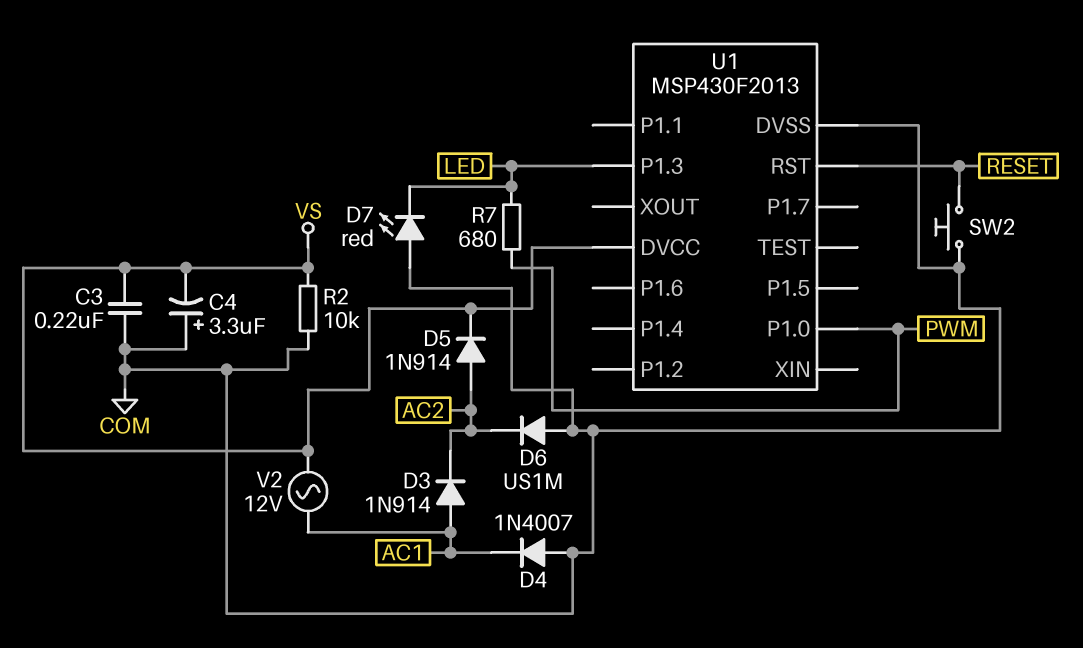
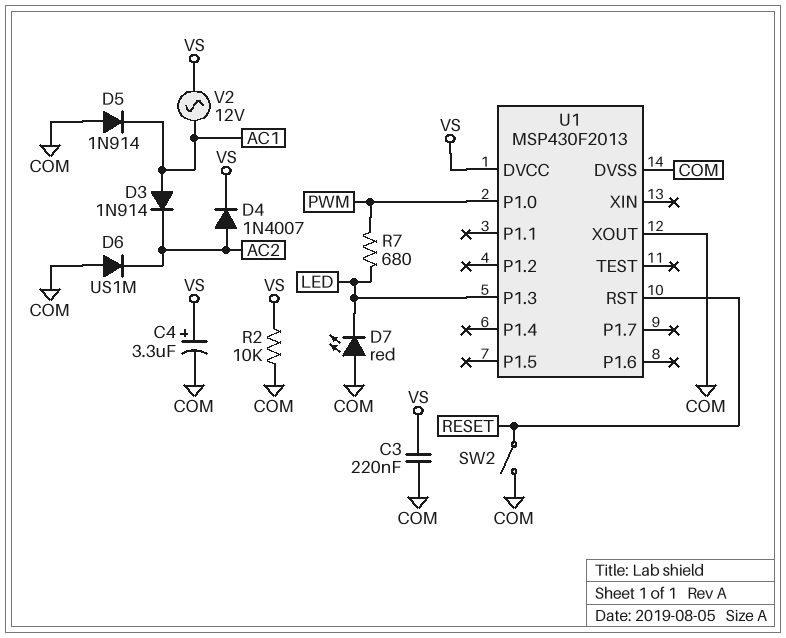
C4: 3.3uF (plus COM, minus VS) -> 3.3uF (plus VS, minus COM)
D4: diode 1N4007 (A COM, K AC1) -> diode 1N4007 (A AC2, K VS)
D5: diode 1N914 (A AC2, K VS) -> diode 1N914 (A COM, K AC1)
SW2: button (COM, RESET) -> switch (COM, RESET)
U1 pin XOUT: none -> COM

